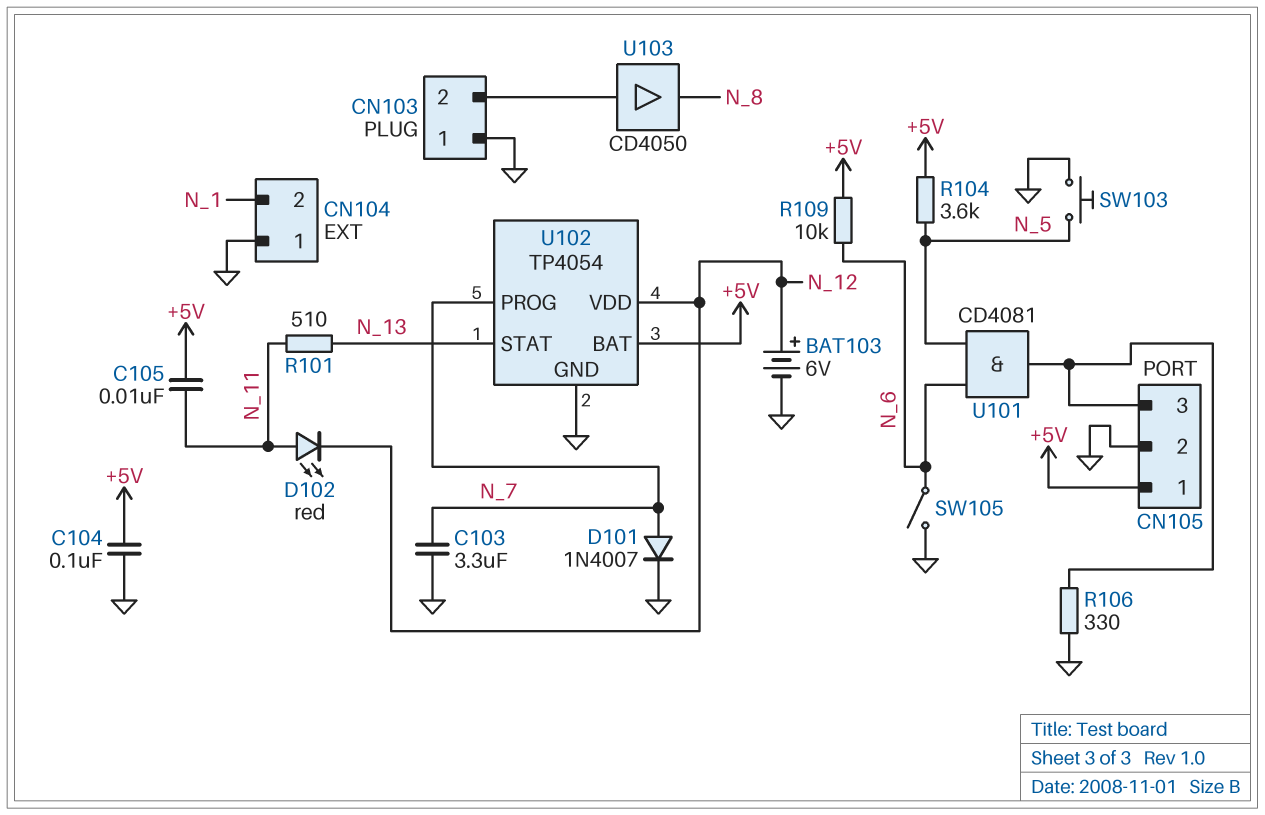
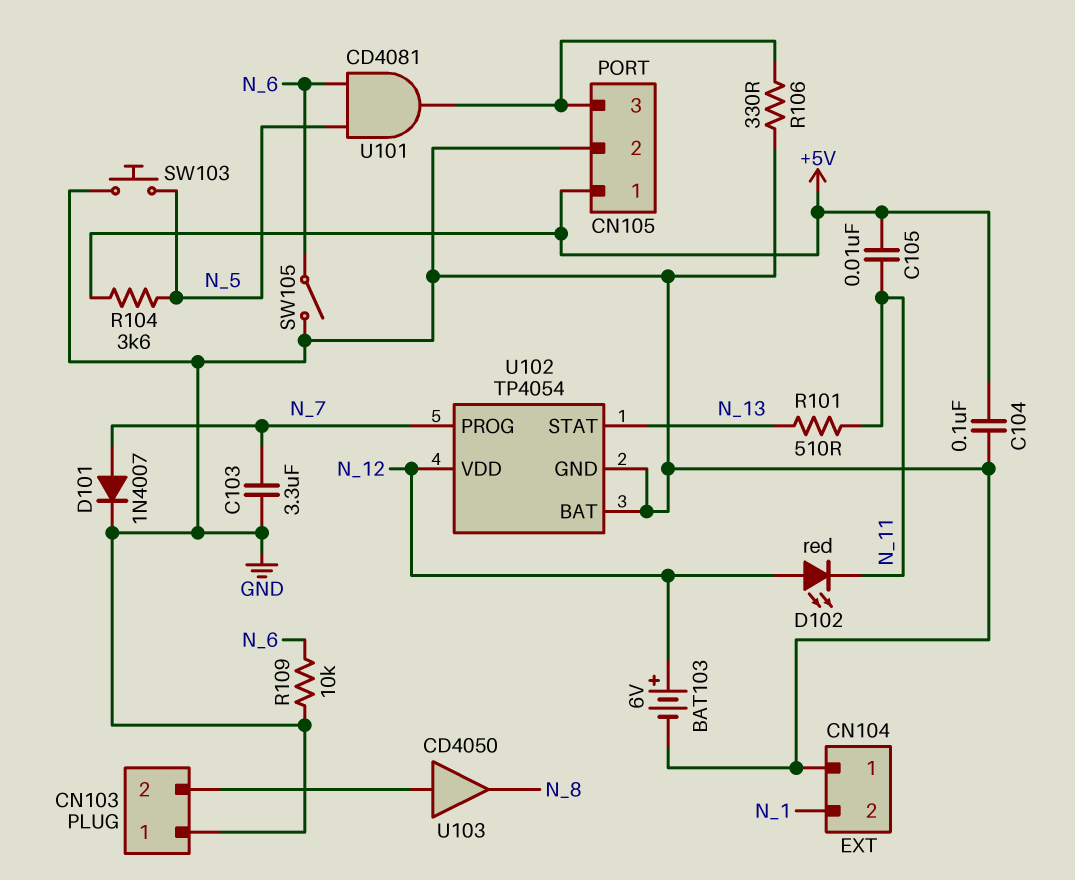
D102: LED red (A N_11, K N_12) -> LED red (A N_12, K N_11)
R109: 10k (+5V, N_6) -> 10k (GND, N_6)
U102 pin BAT: +5V -> GND

